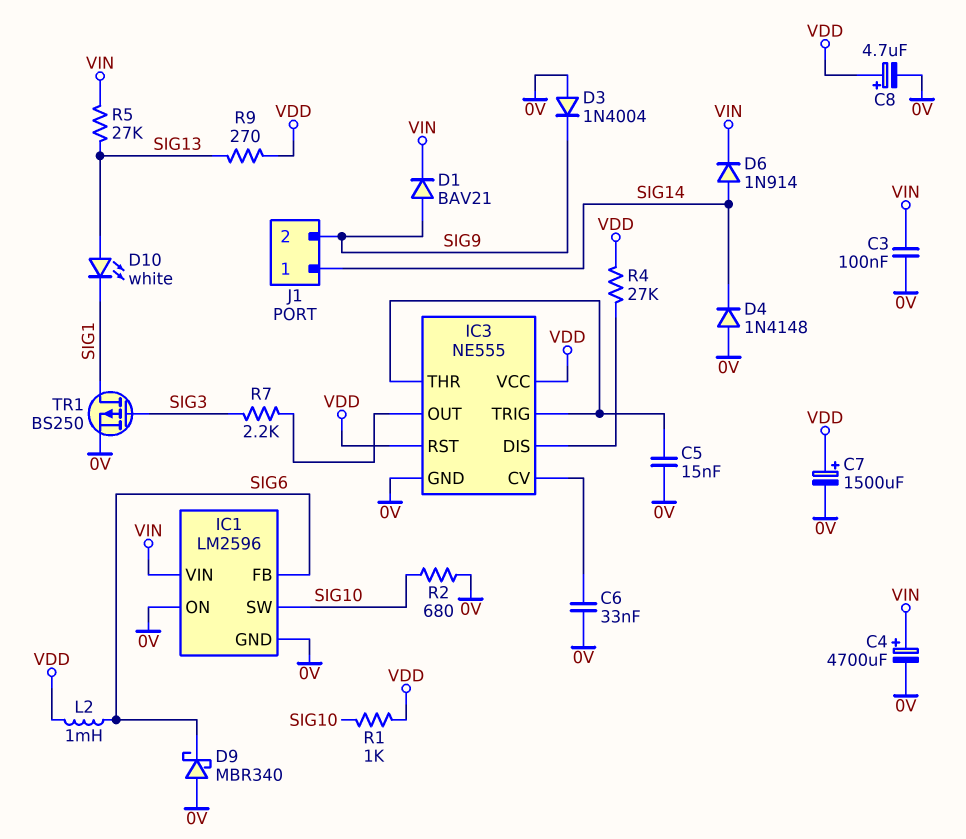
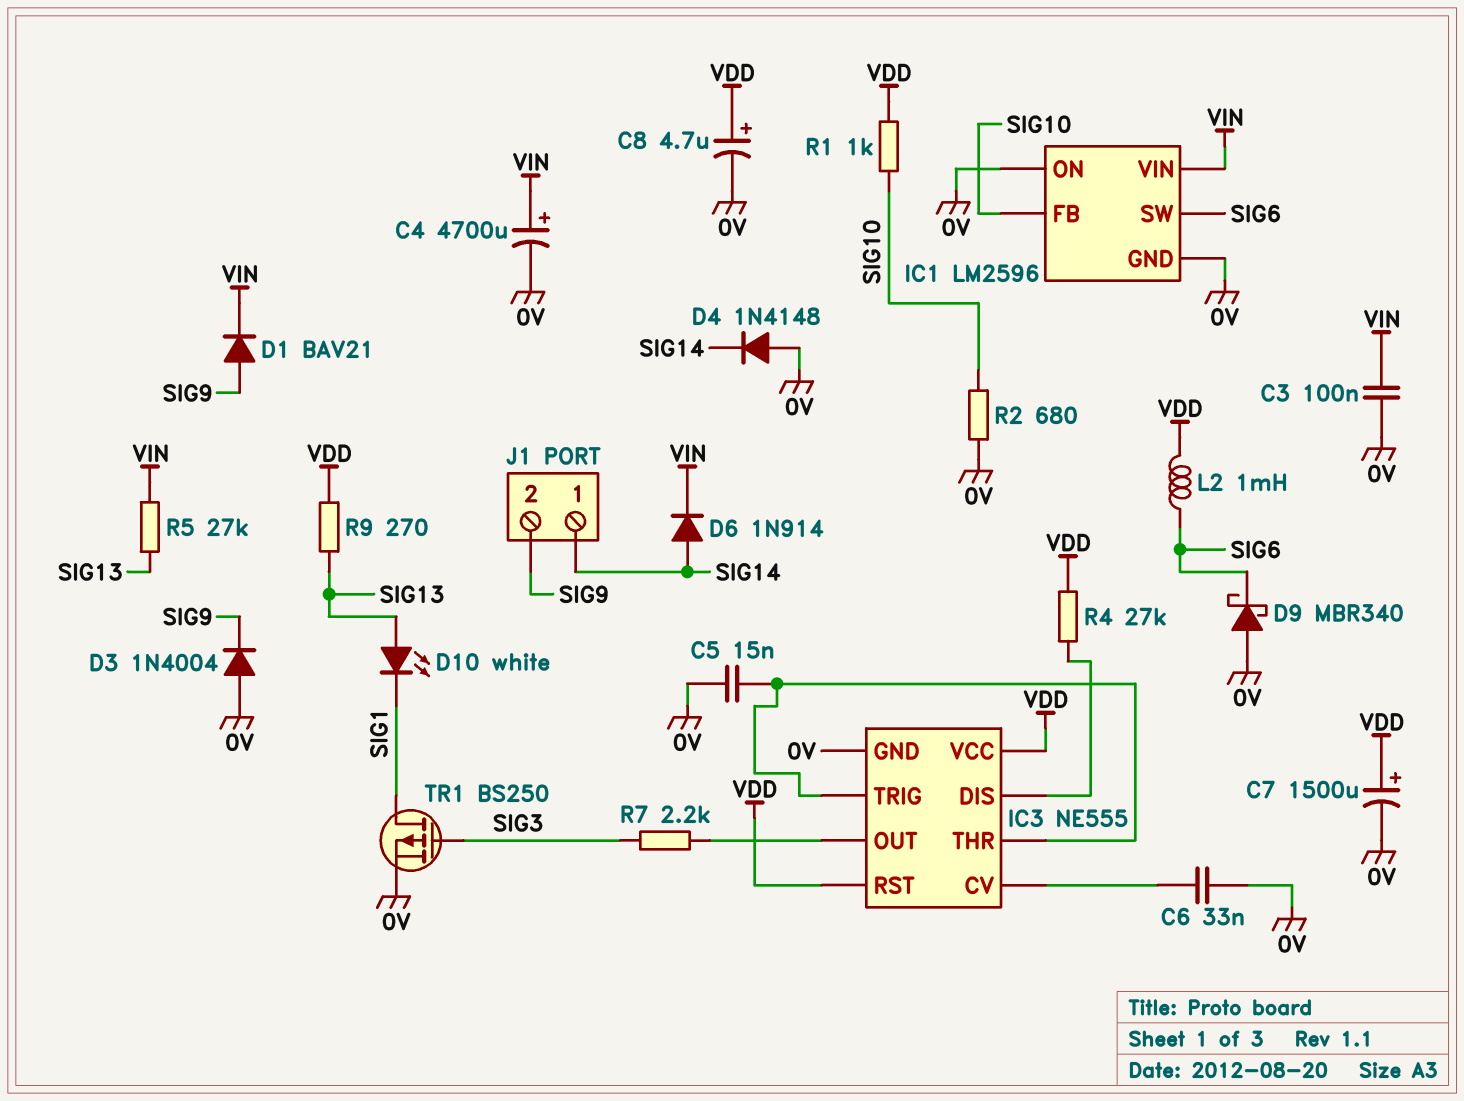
IC1 pin FB: SIG6 -> SIG10
IC1 pin SW: SIG10 -> SIG6

